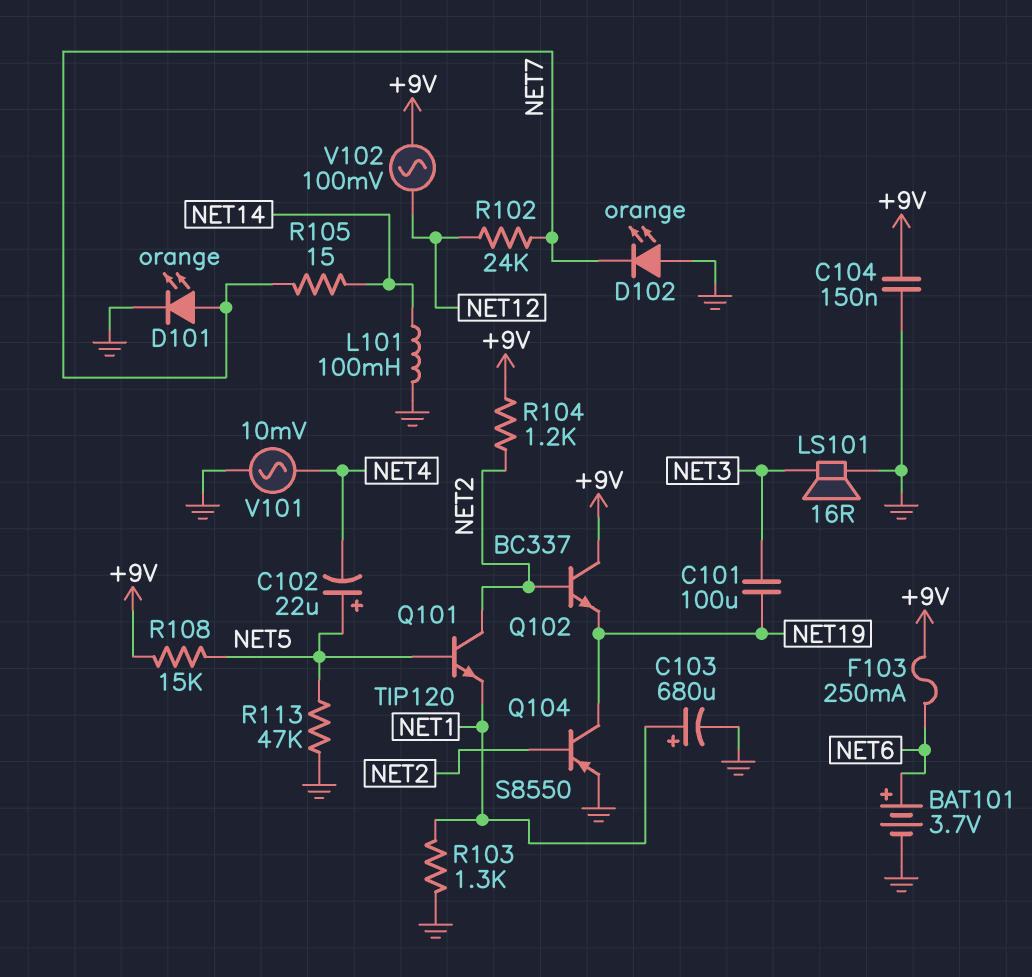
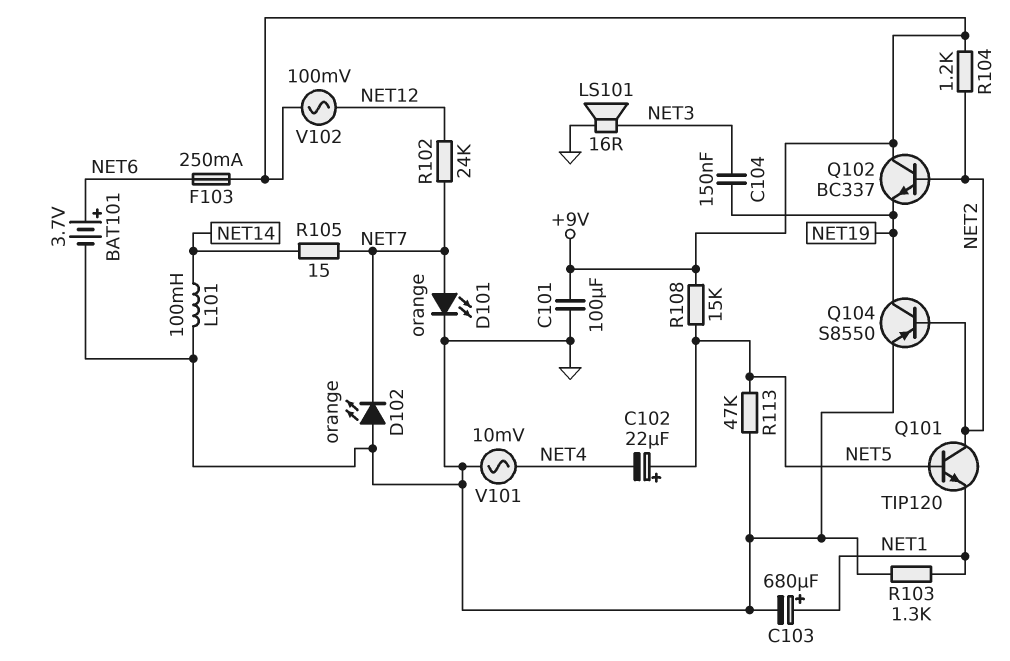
C101: 100uF (NET3, NET19) -> 100uF (+9V, GND)
C104: 150nF (+9V, GND) -> 150nF (NET3, NET19)

